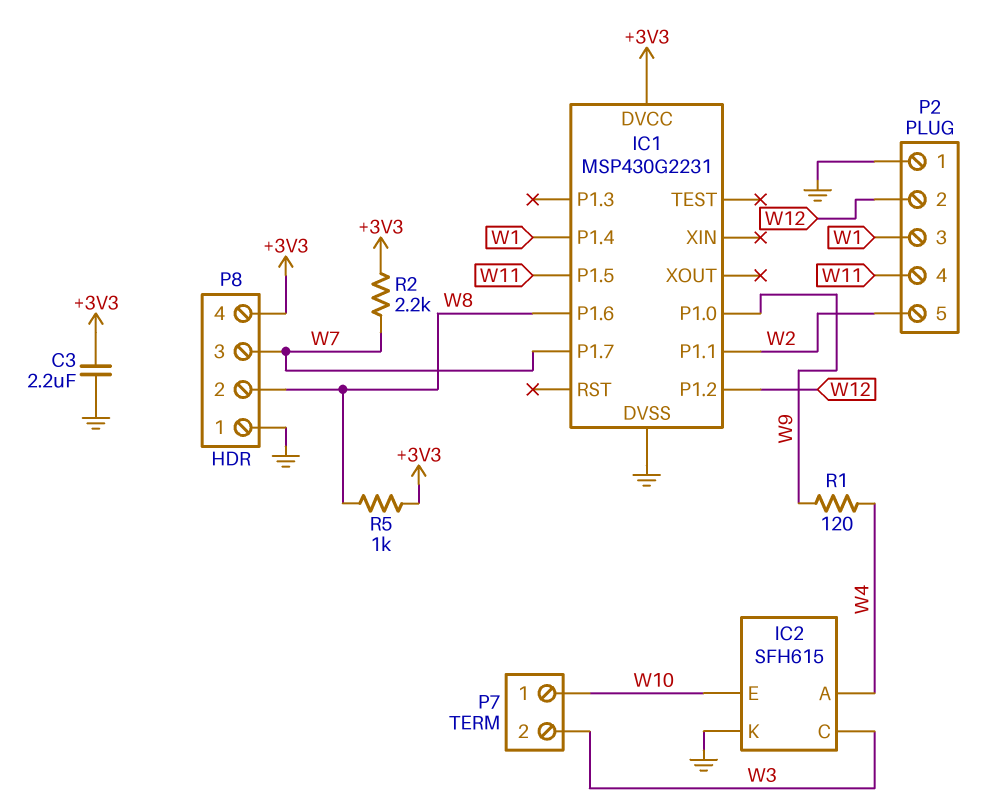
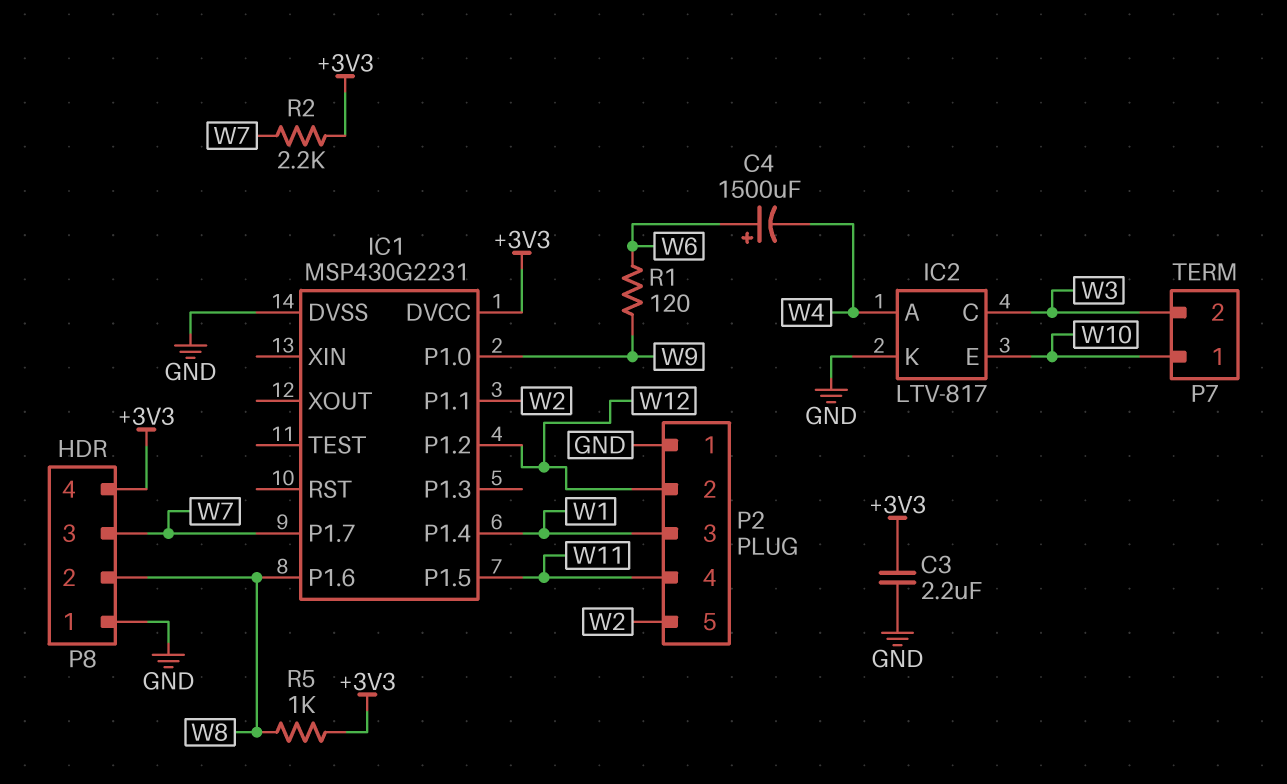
C4: none -> 1500uF (plus W6, minus W4)
IC2: SFH615 -> LTV-817
R1: 120 (W4, W9) -> 120 (W6, W9)

